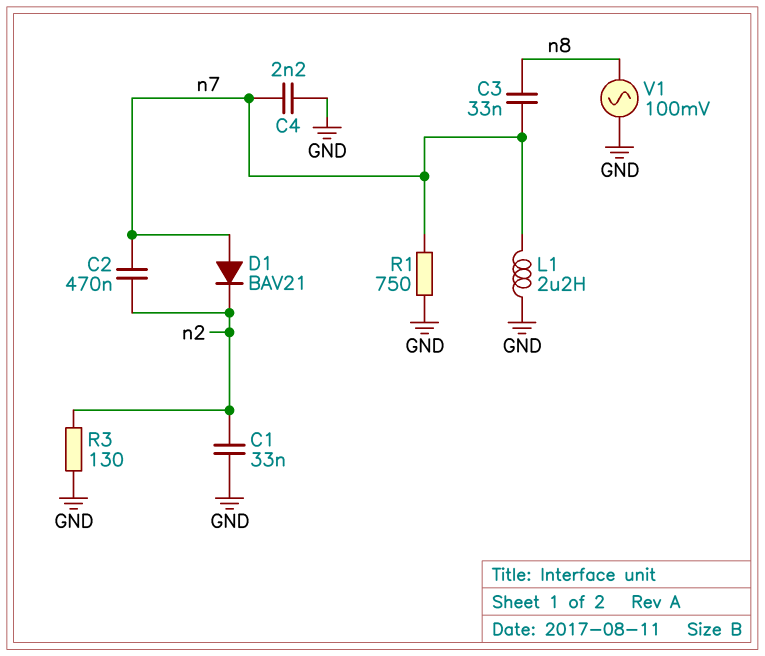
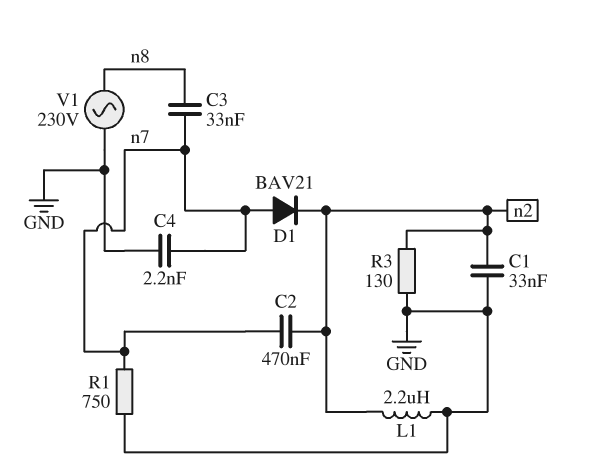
L1: 2.2uH (GND, n7) -> 2.2uH (GND, n2)
V1: AC 100mV (GND, n8) -> AC 230V (GND, n8)

